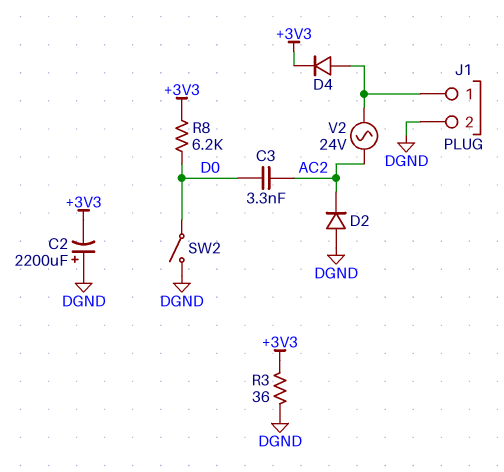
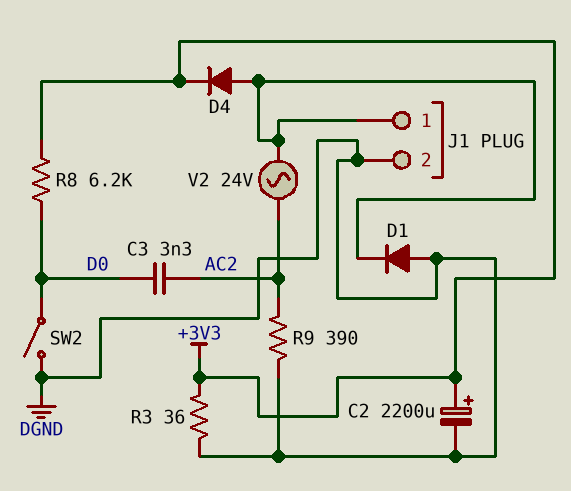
C2: 2200uF (plus DGND, minus +3V3) -> 2200uF (plus +3V3, minus DGND)
D1: none -> diode (A DGND, K J1/1)
D2: diode (A DGND, K AC2) -> none
R9: none -> 390 (AC2, DGND)

